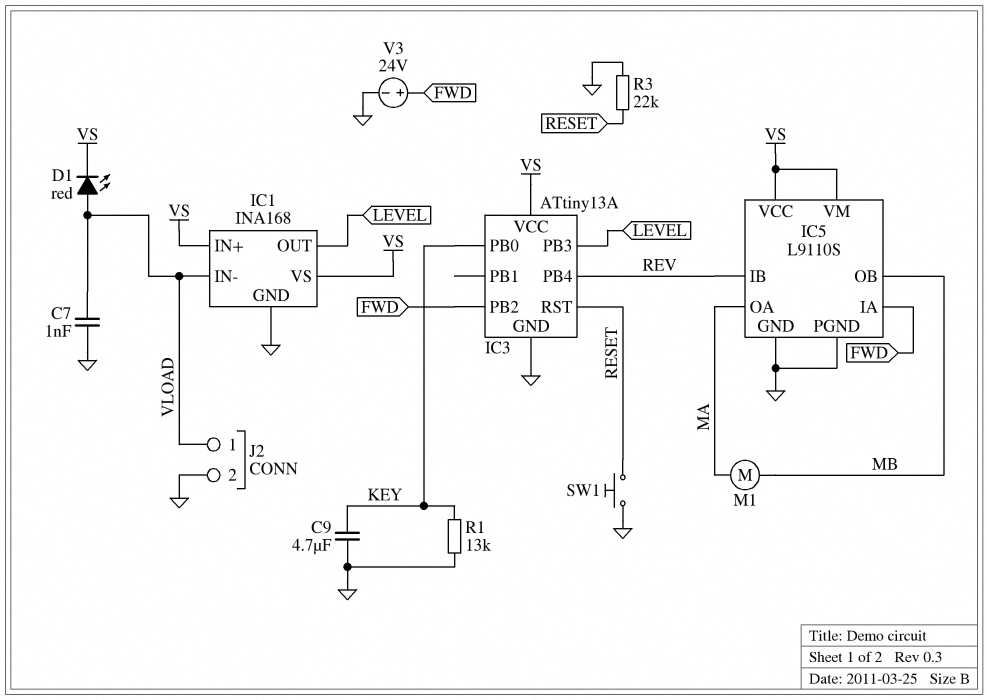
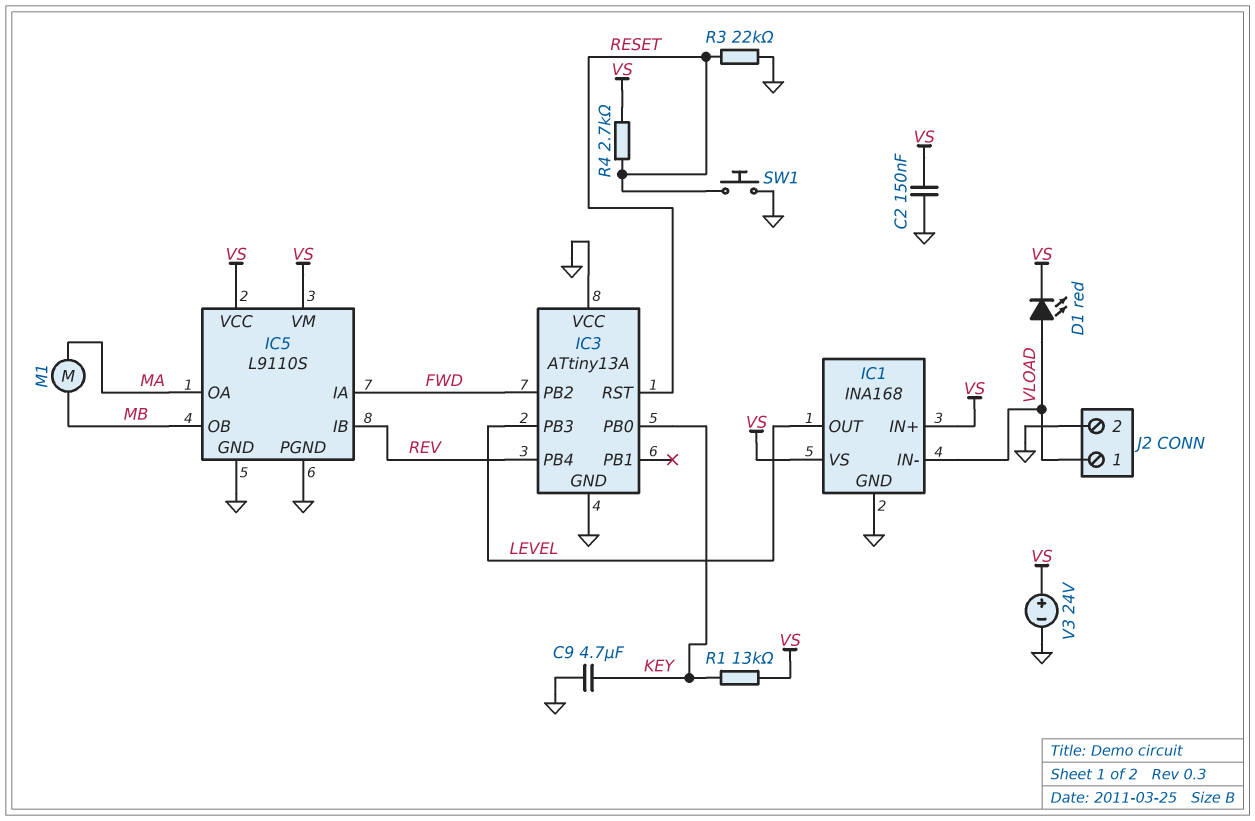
C2: none -> 150nF (GND, VS)
C7: 1nF (GND, VLOAD) -> none
IC3 pin VCC: VS -> GND
R1: 13k (GND, KEY) -> 13k (KEY, VS)
R4: none -> 2.7k (RESET, VS)
V3: 24V (plus FWD, minus GND) -> 24V (plus VS, minus GND)

